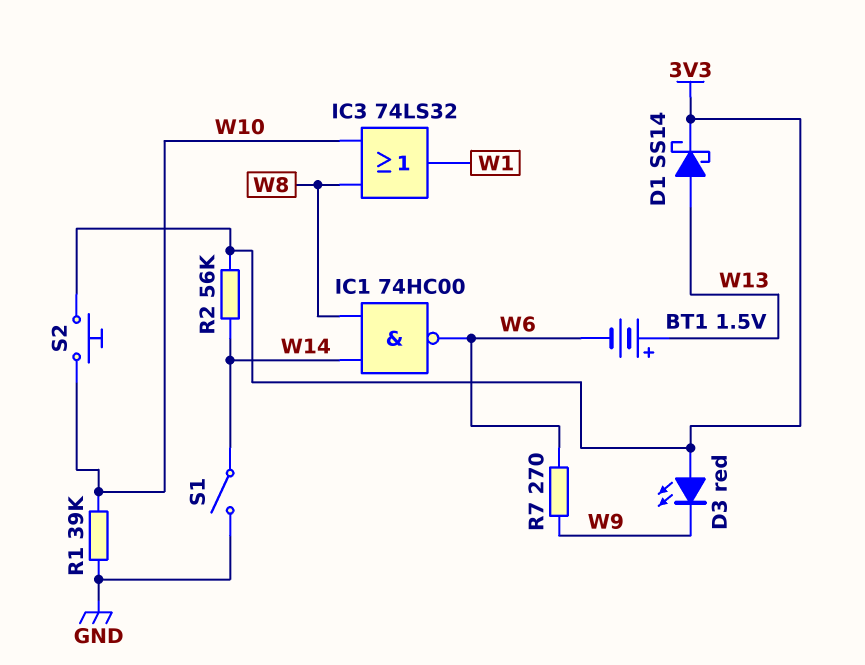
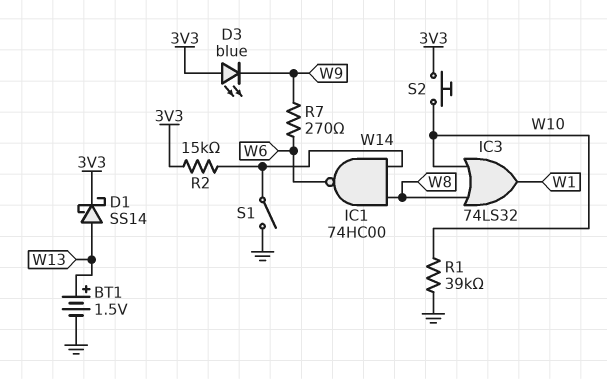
BT1: 1.5V (plus W13, minus W6) -> 1.5V (plus W13, minus GND)
D3: LED red (A 3V3, K W9) -> LED blue (A 3V3, K W9)
R2: 56k (3V3, W14) -> 15k (3V3, W14)

